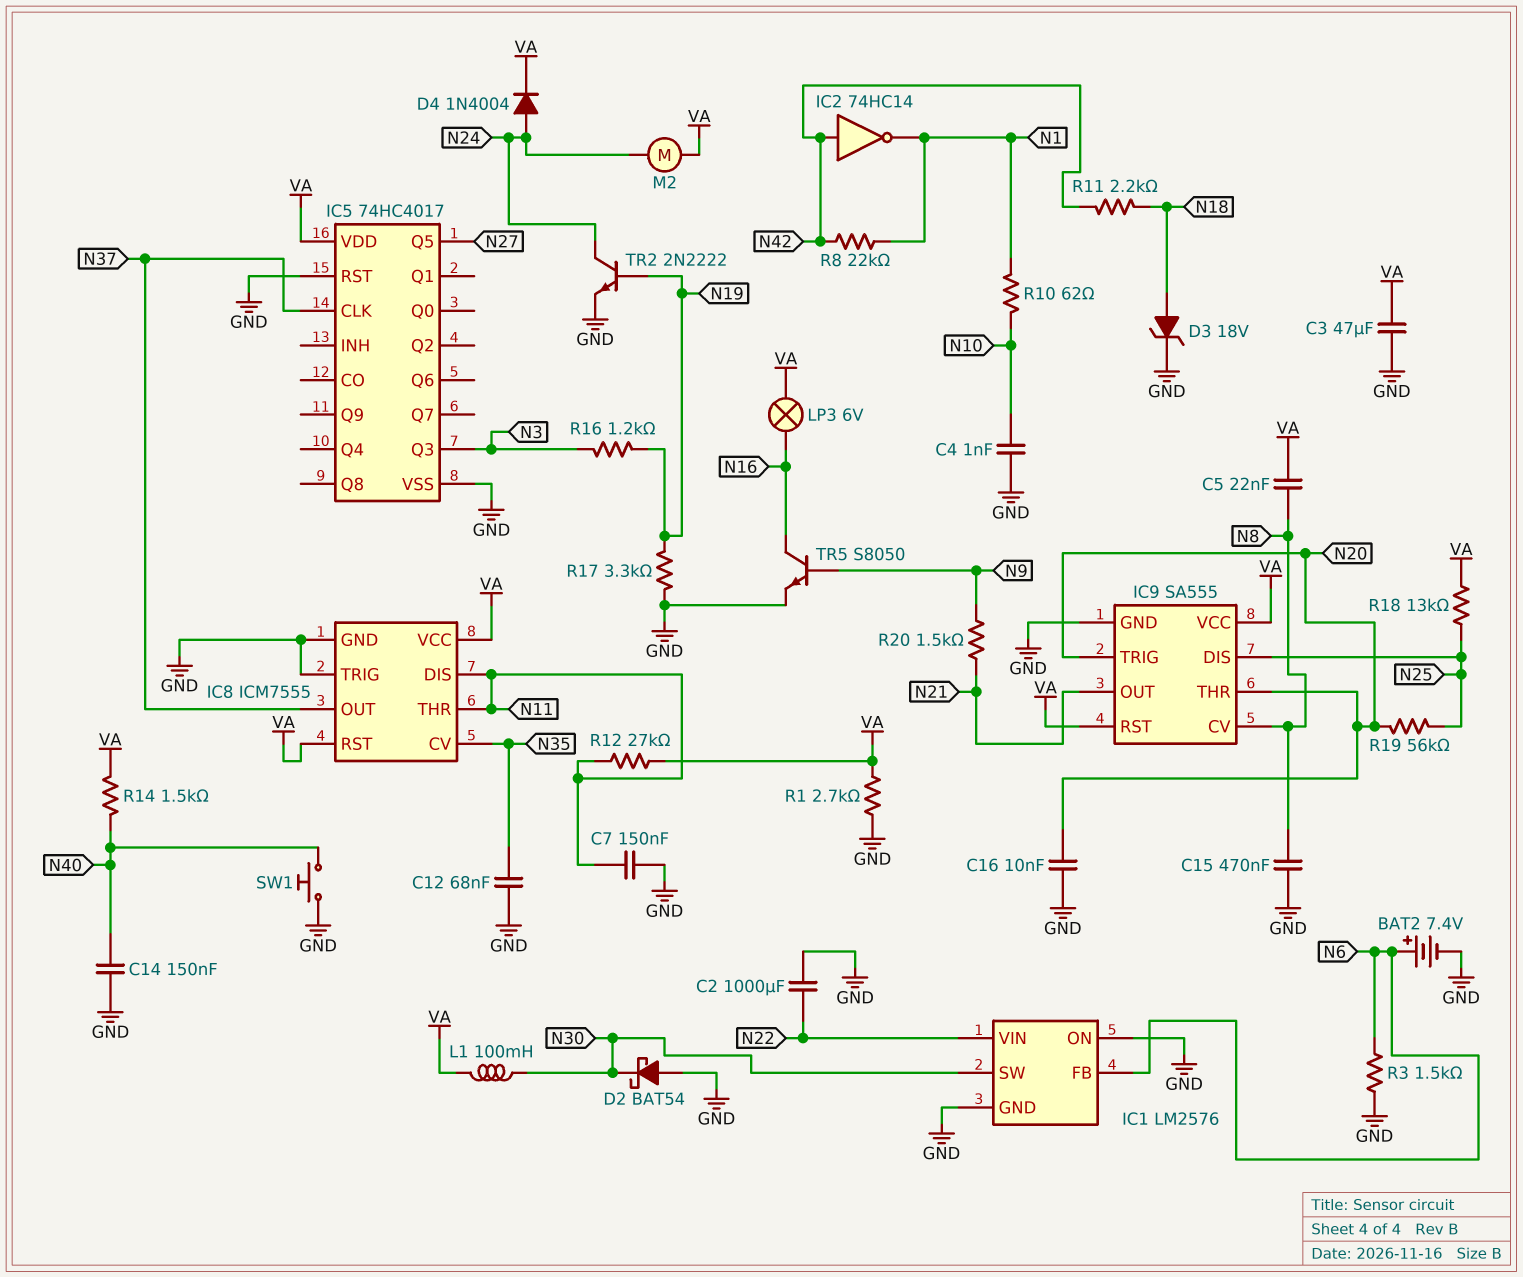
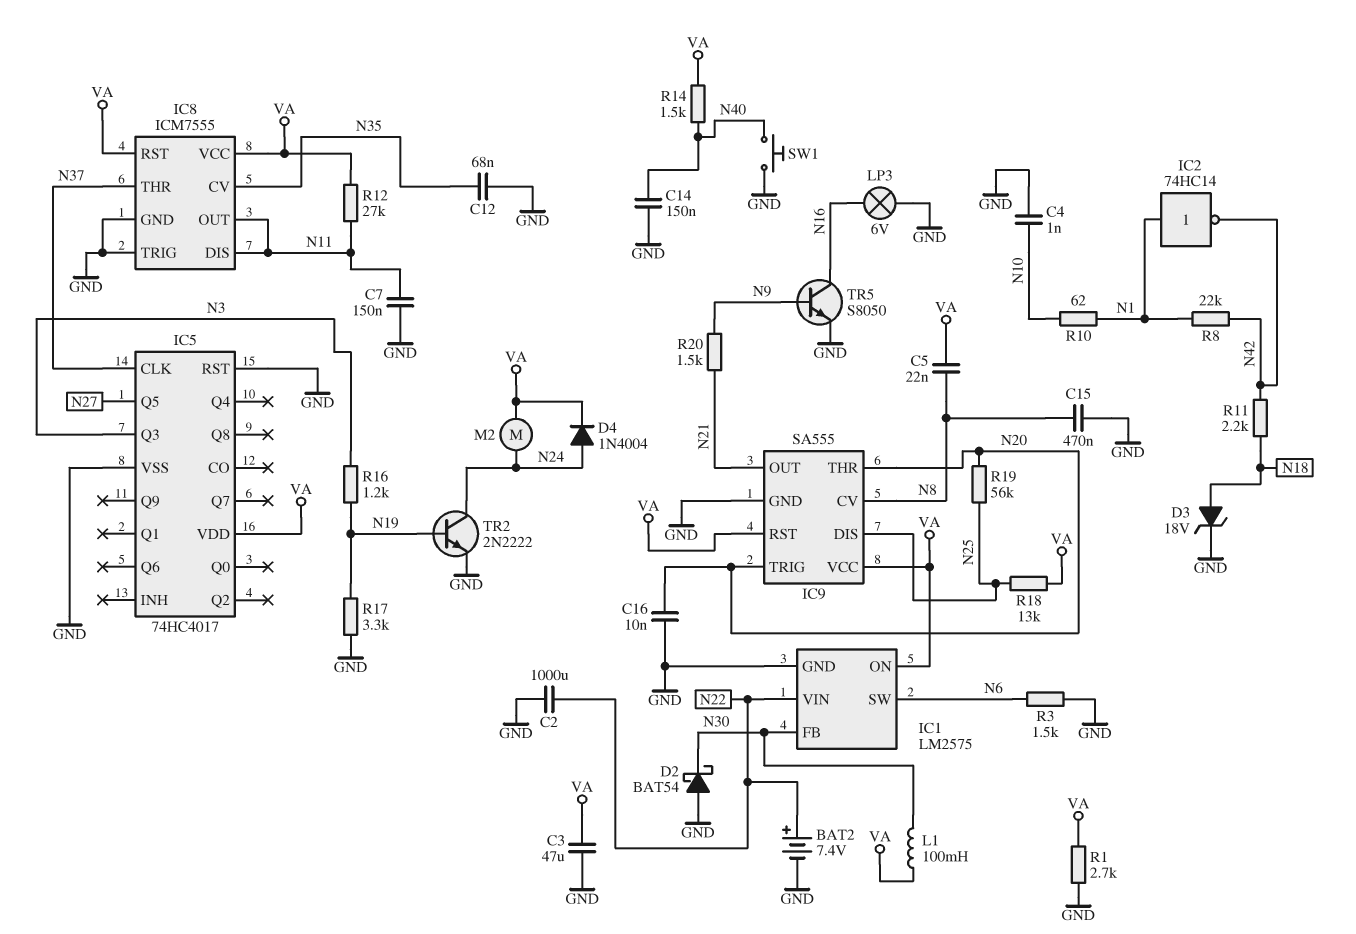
BAT2: 7.4V (plus N6, minus GND) -> 7.4V (plus N22, minus GND)
IC1: LM2576 -> LM2575
IC1 pin FB: N6 -> N30
IC1 pin ON: GND -> VA
IC1 pin SW: N30 -> N6
IC2: NOT 74HC14 (in N42, out N1) -> NOT 74HC14 (in N1, out N42)
IC8 pin OUT: N37 -> N11
IC8 pin THR: N11 -> N37
LP3: lamp 6V (N16, VA) -> lamp 6V (GND, N16)

